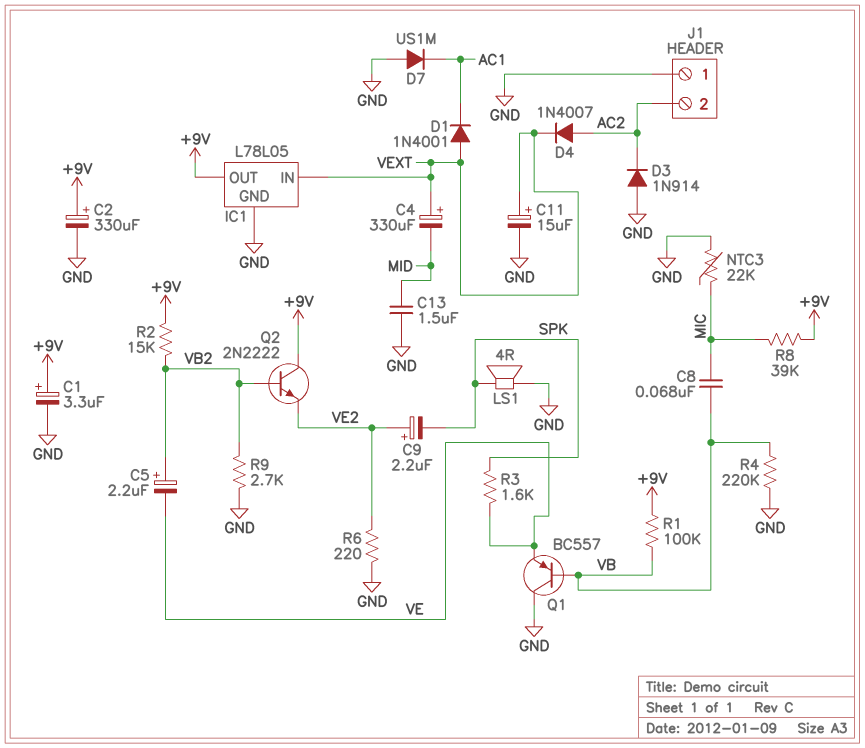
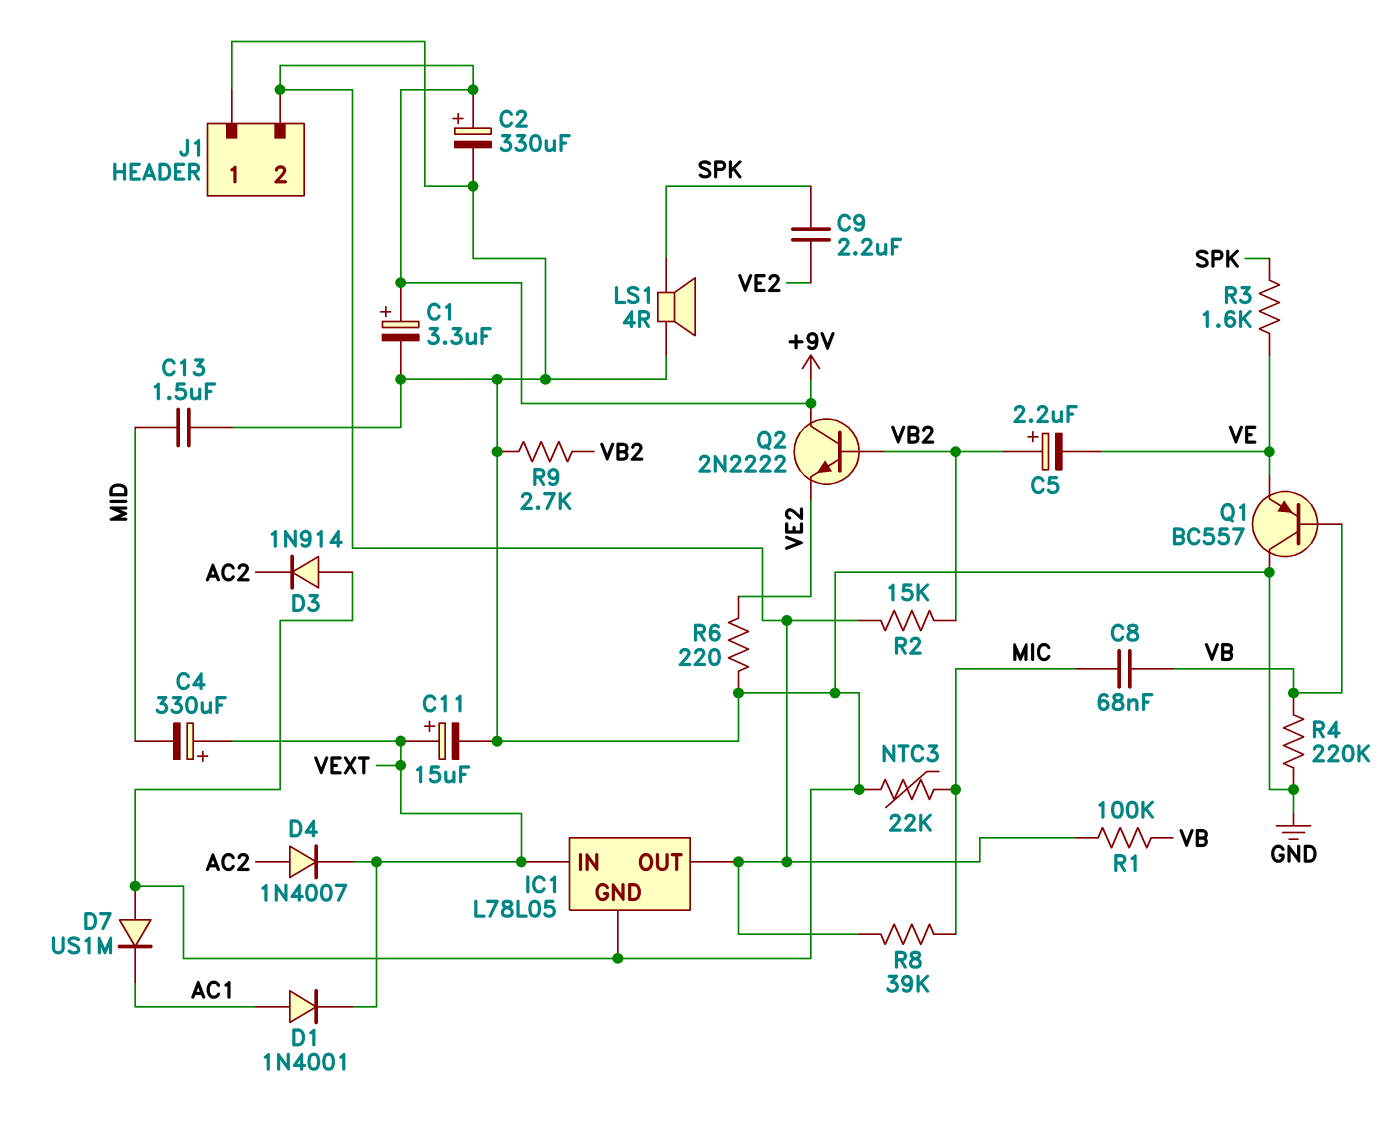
C9: 2.2uF (plus VE2, minus SPK) -> 2.2uF (SPK, VE2)
D1: diode 1N4001 (A VEXT, K AC1) -> diode 1N4001 (A AC1, K VEXT)
J1 pin 2: AC2 -> +9V

